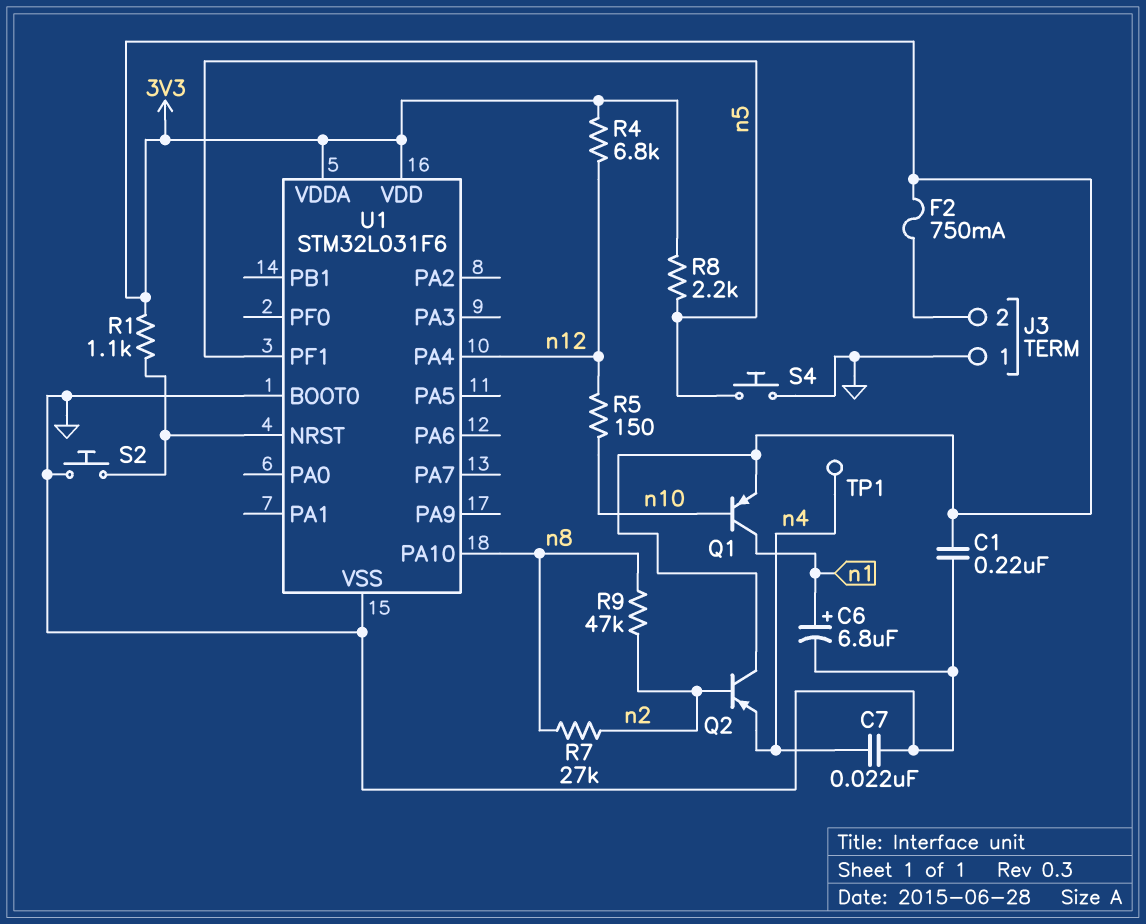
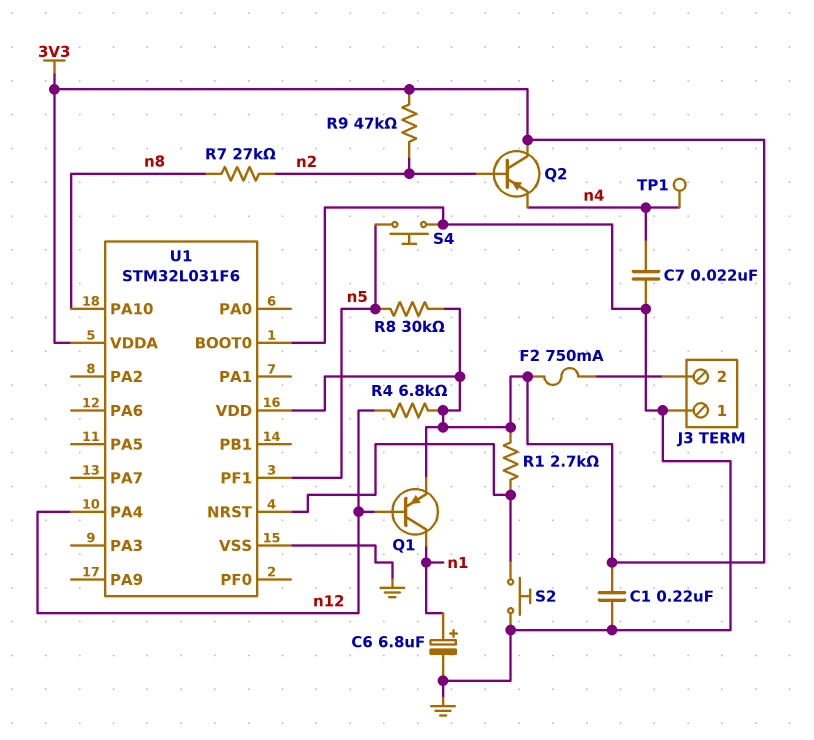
Q1: PNP (B n10, C n1, E 3V3) -> PNP (B n12, C n1, E 3V3)
R1: 1.1k (3V3, U1/NRST) -> 2.7k (3V3, U1/NRST)
R5: 150 (n10, n12) -> none
R8: 2.2k (3V3, n5) -> 30k (3V3, n5)
R9: 47k (n2, n8) -> 47k (3V3, n2)

